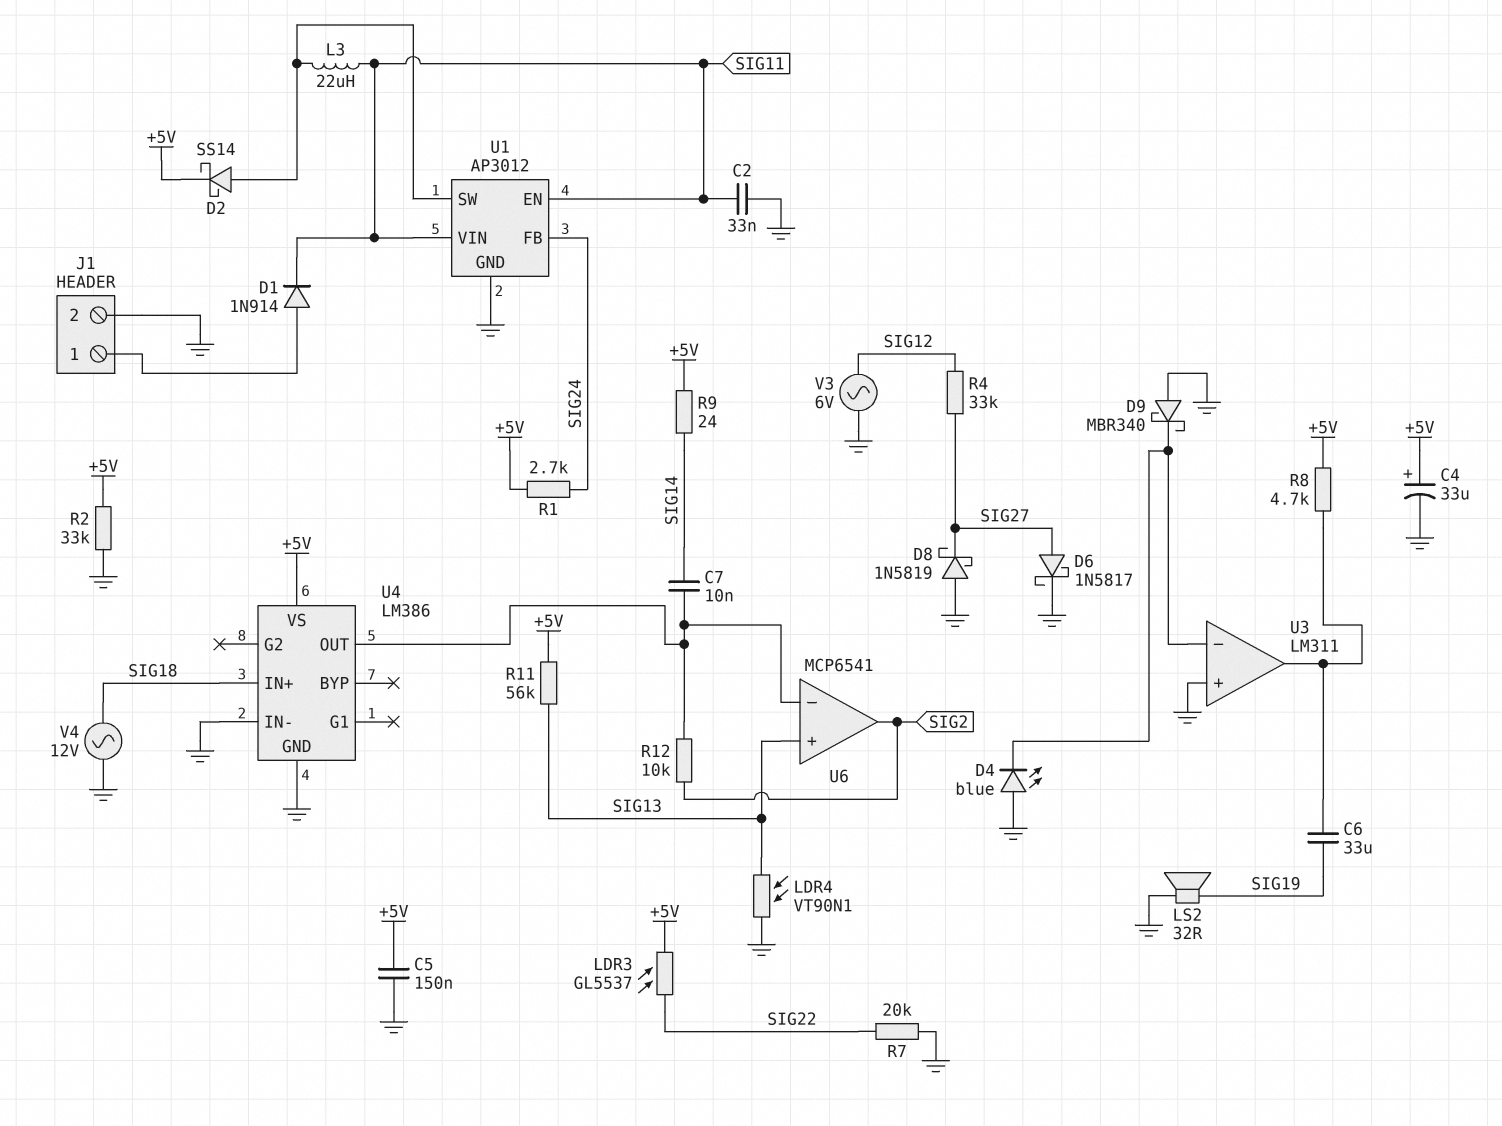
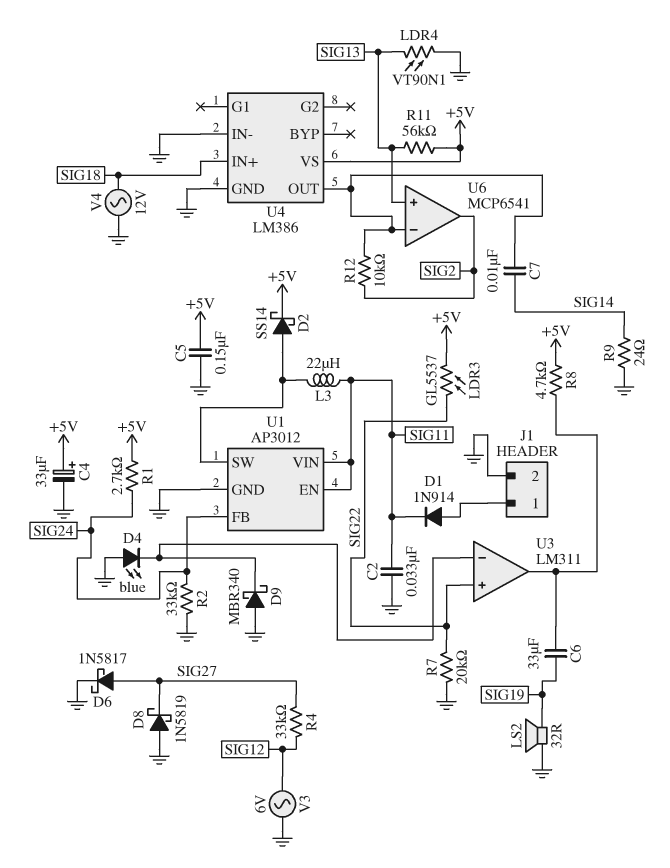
R2: 33k (+5V, GND) -> 33k (GND, SIG24)
R9: 24 (+5V, SIG14) -> 24 (GND, SIG14)
U3 pin in+: GND -> SIG22

